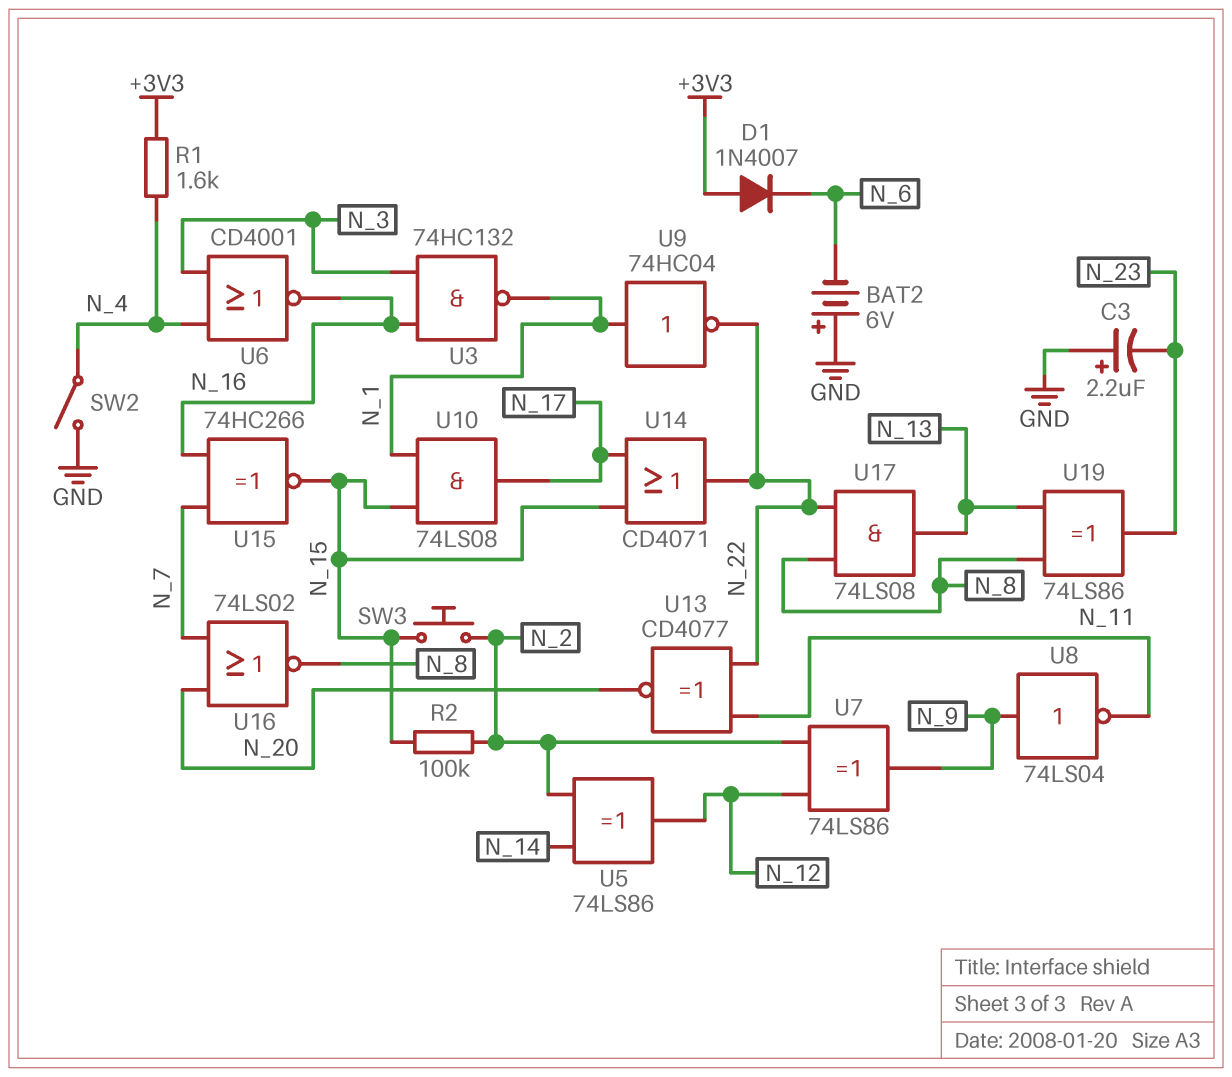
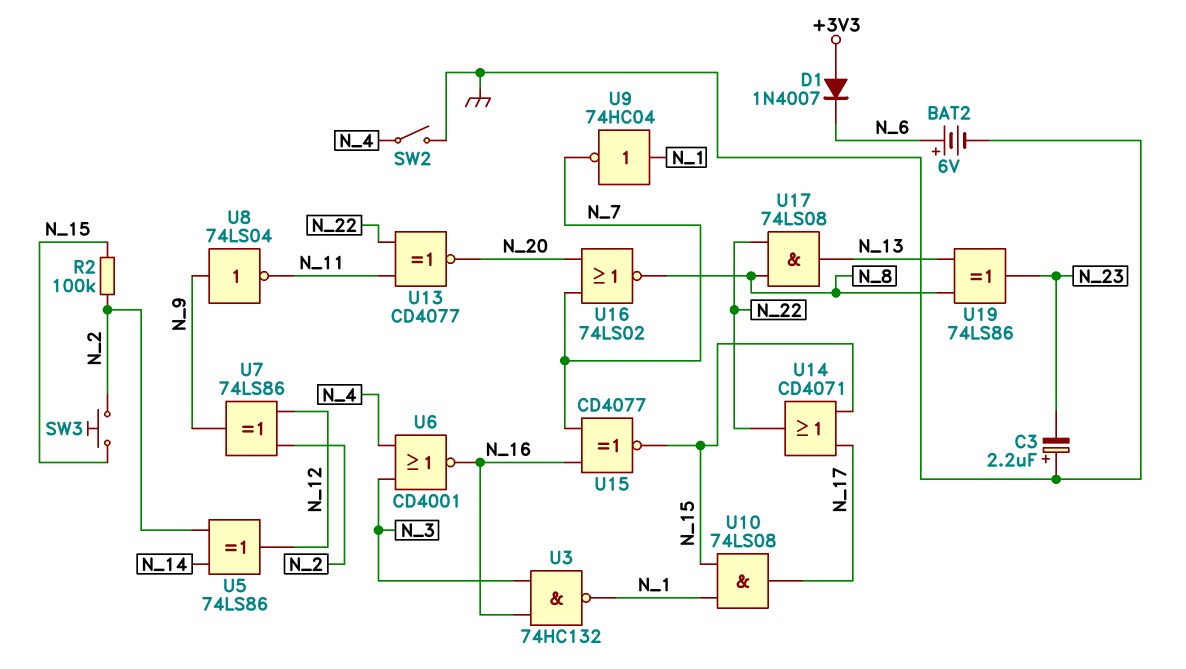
BAT2: 6V (plus GND, minus N_6) -> 6V (plus N_6, minus GND)
R1: 1.6k (+3V3, N_4) -> none
U9: NOT 74HC04 (in N_1, out N_22) -> NOT 74HC04 (in N_1, out N_7)
U15: XNOR 74HC266 (in N_7, in N_16, out N_15) -> XNOR CD4077 (in N_7, in N_16, out N_15)

